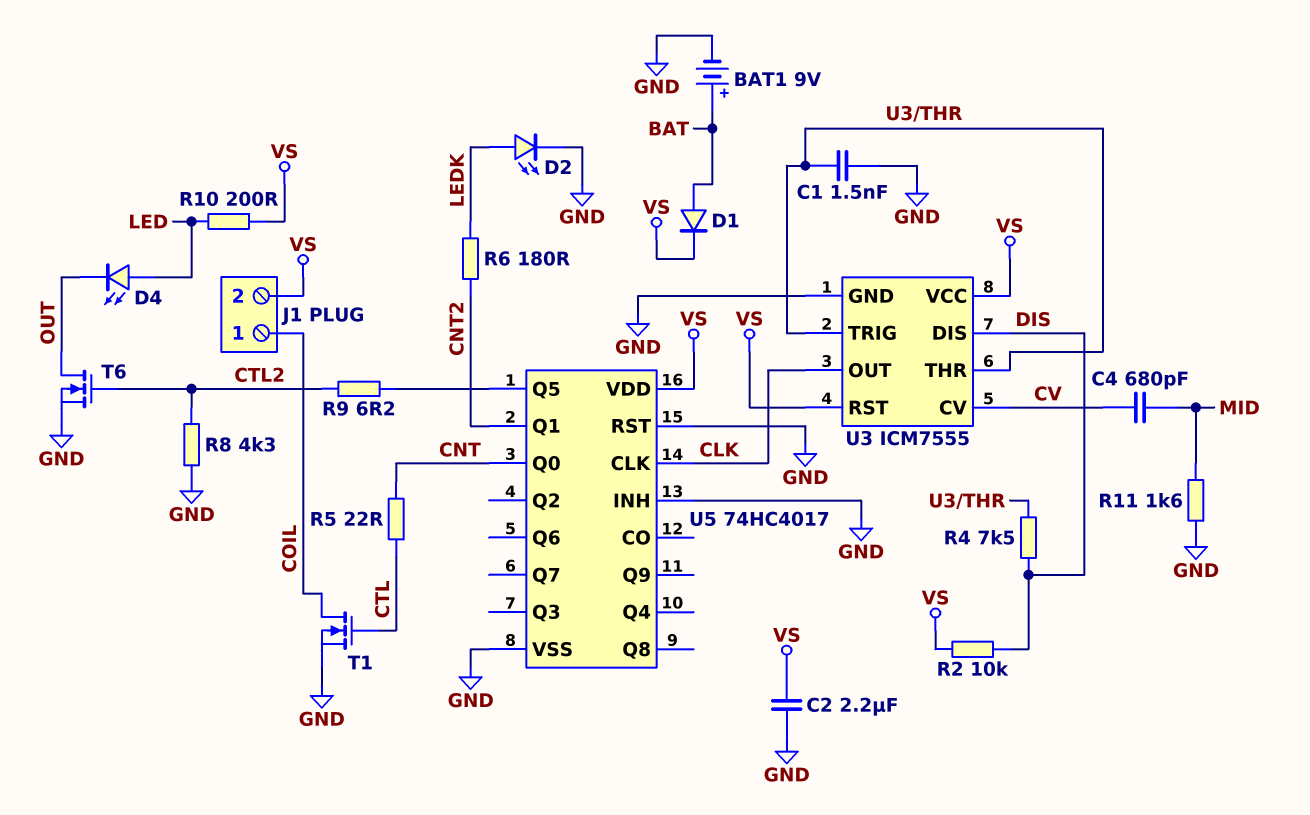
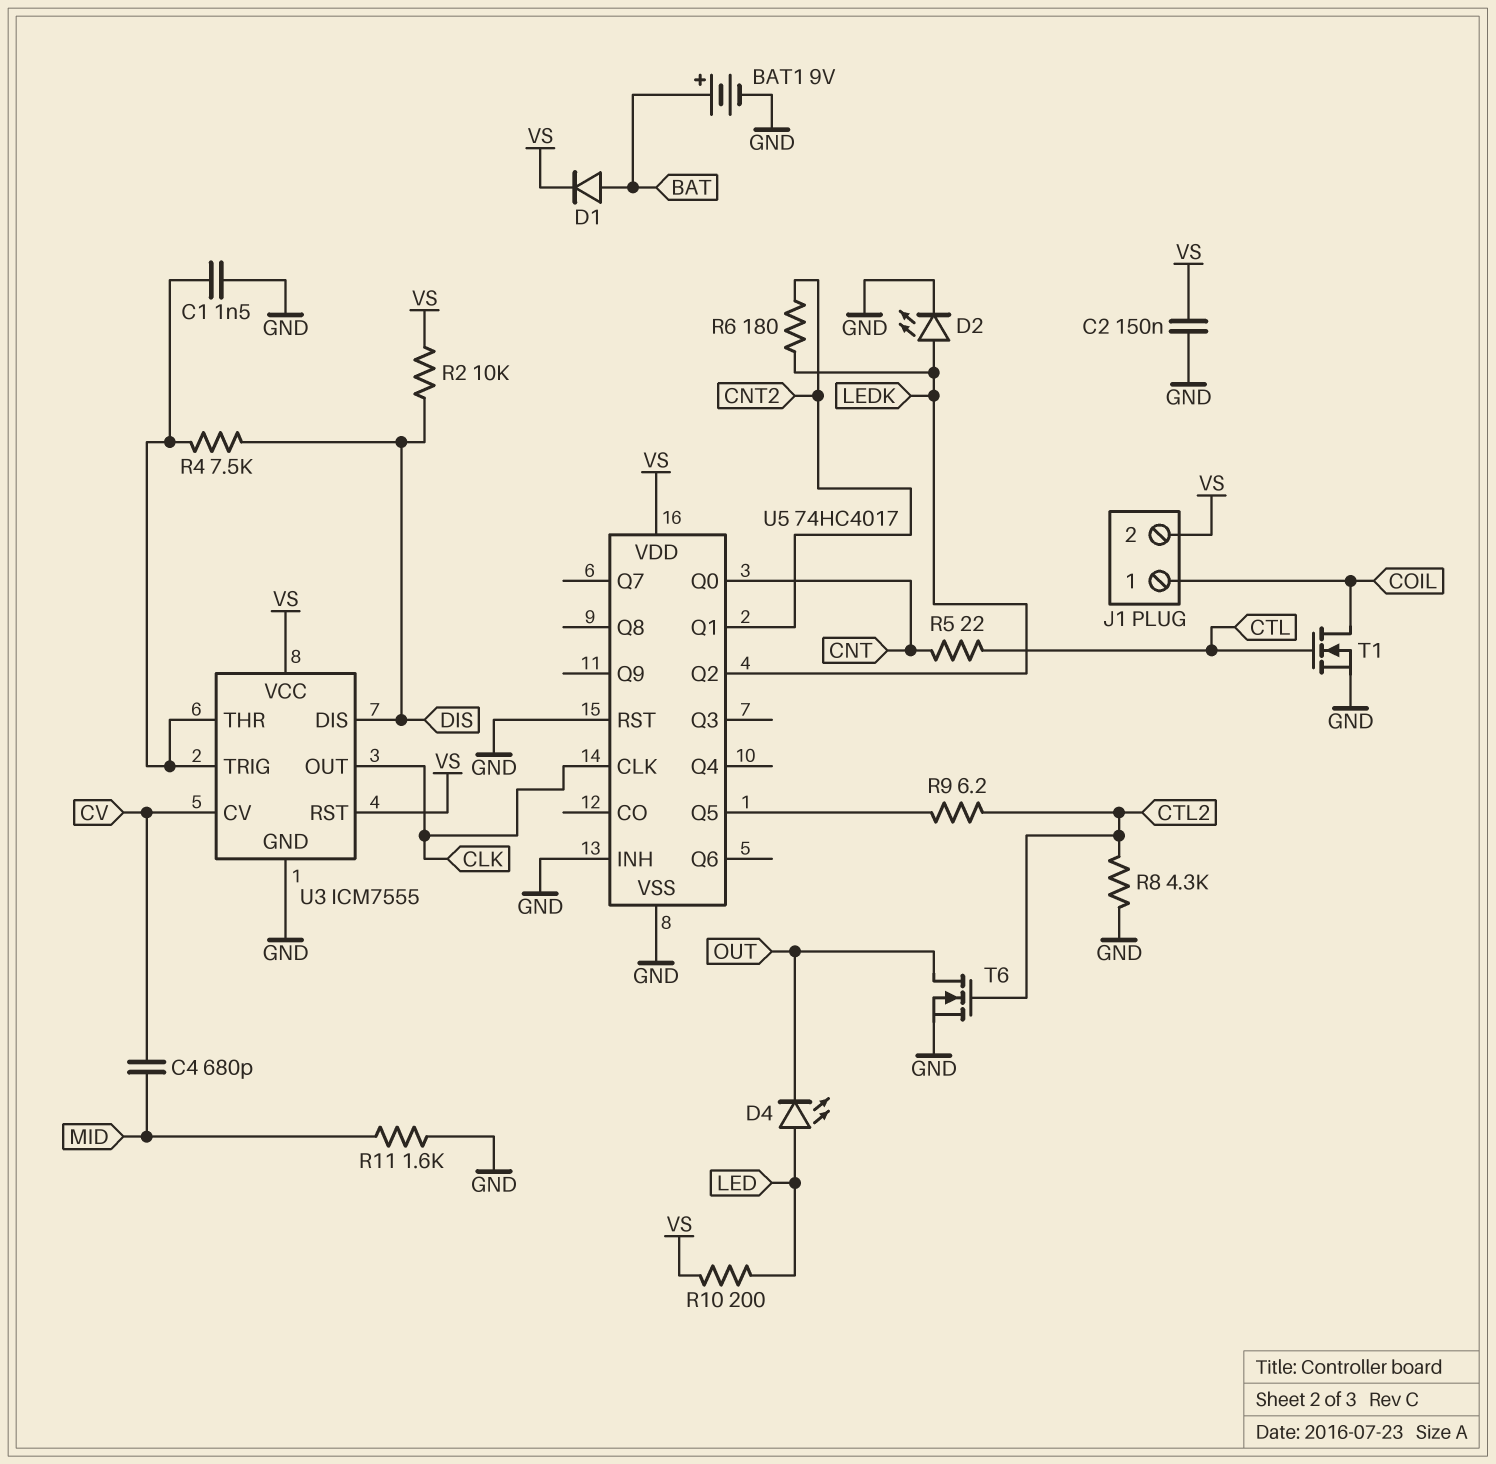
C2: 2.2uF (GND, VS) -> 150nF (GND, VS)
U5 pin Q2: none -> LEDK

